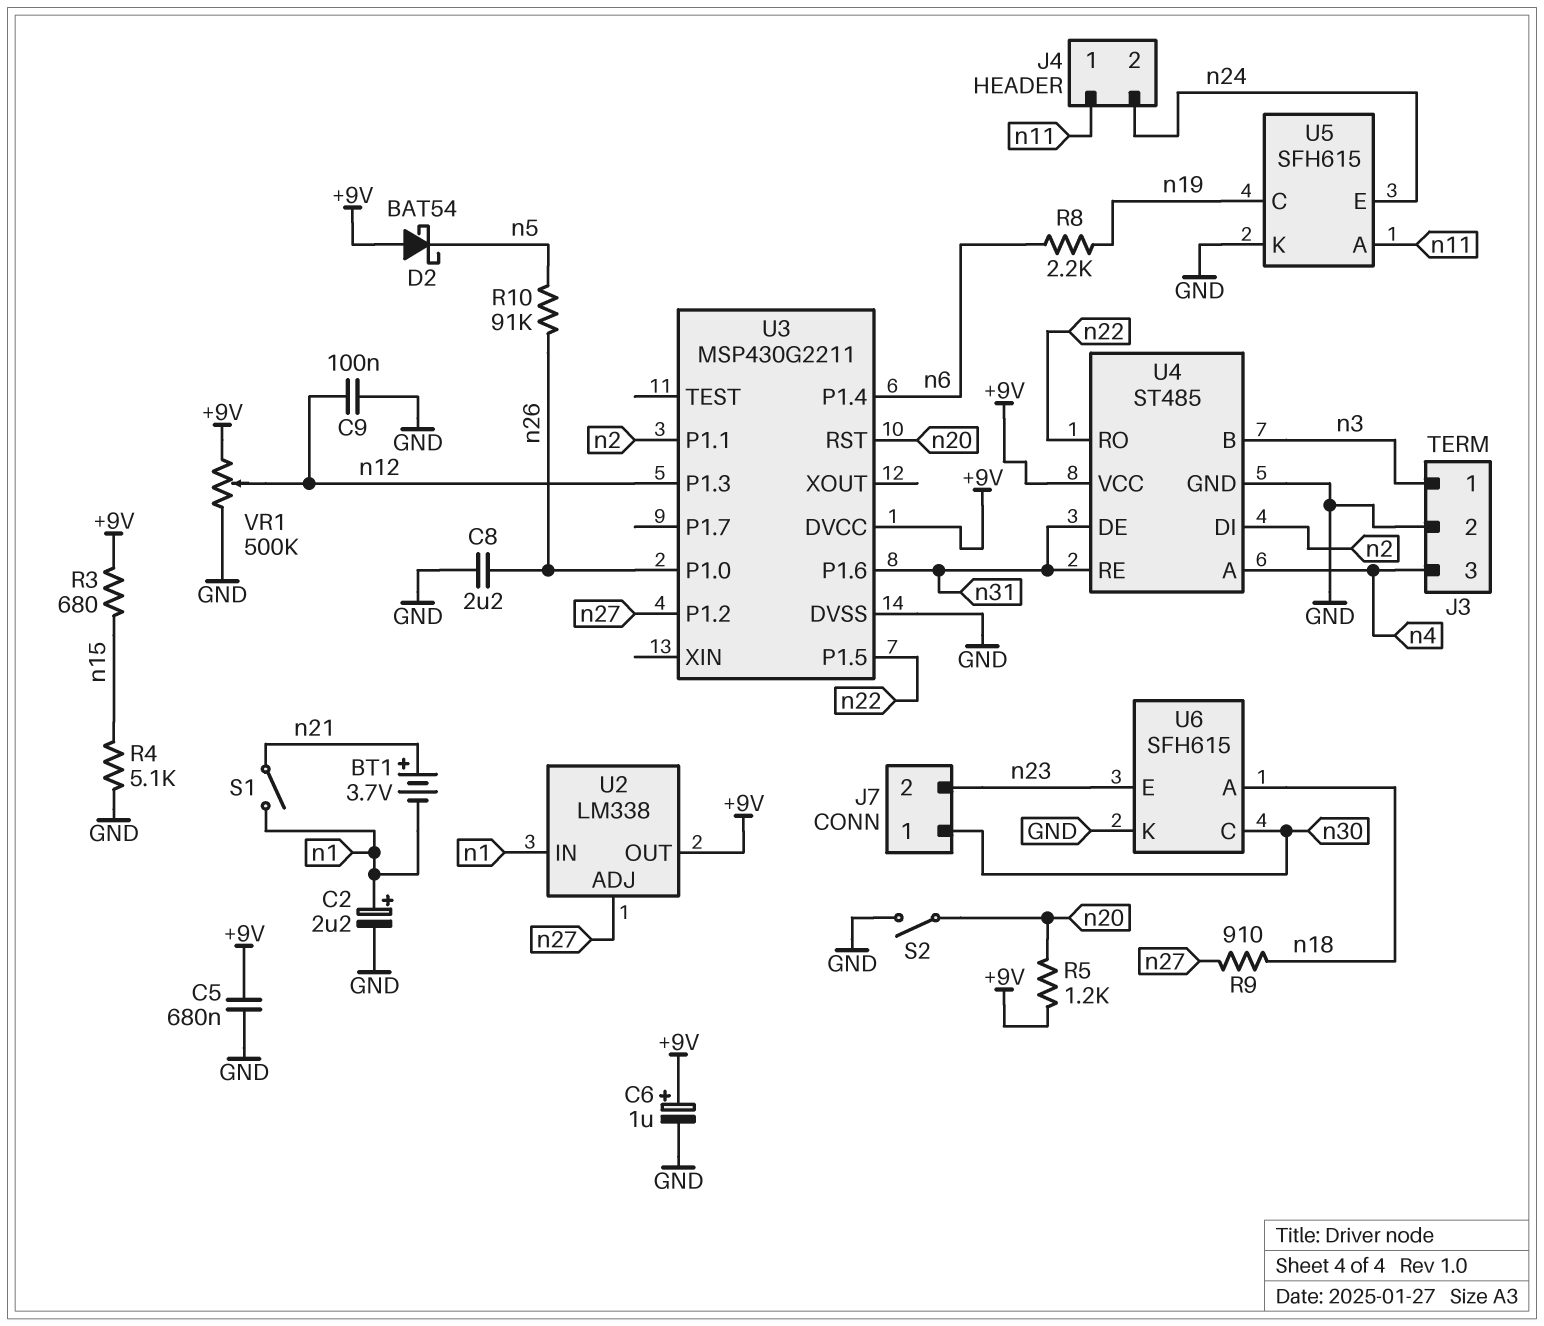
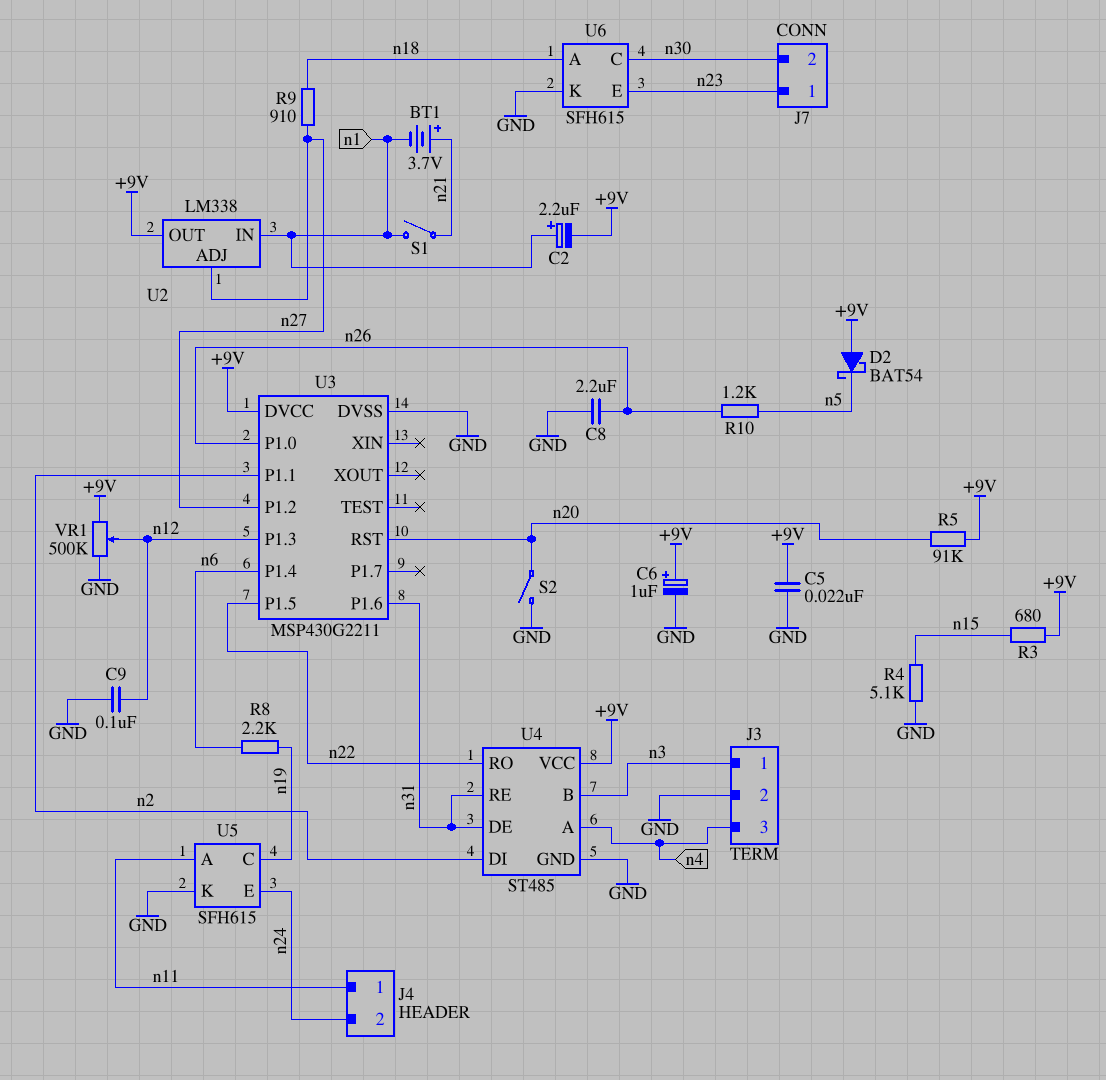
C2: 2.2uF (plus n1, minus GND) -> 2.2uF (plus n1, minus +9V)
C5: 680nF (+9V, GND) -> 22nF (+9V, GND)
J7 pin 1: n30 -> n23
J7 pin 2: n23 -> n30
R5: 1.2k (+9V, n20) -> 91k (+9V, n20)
R10: 91k (n5, n26) -> 1.2k (n5, n26)

